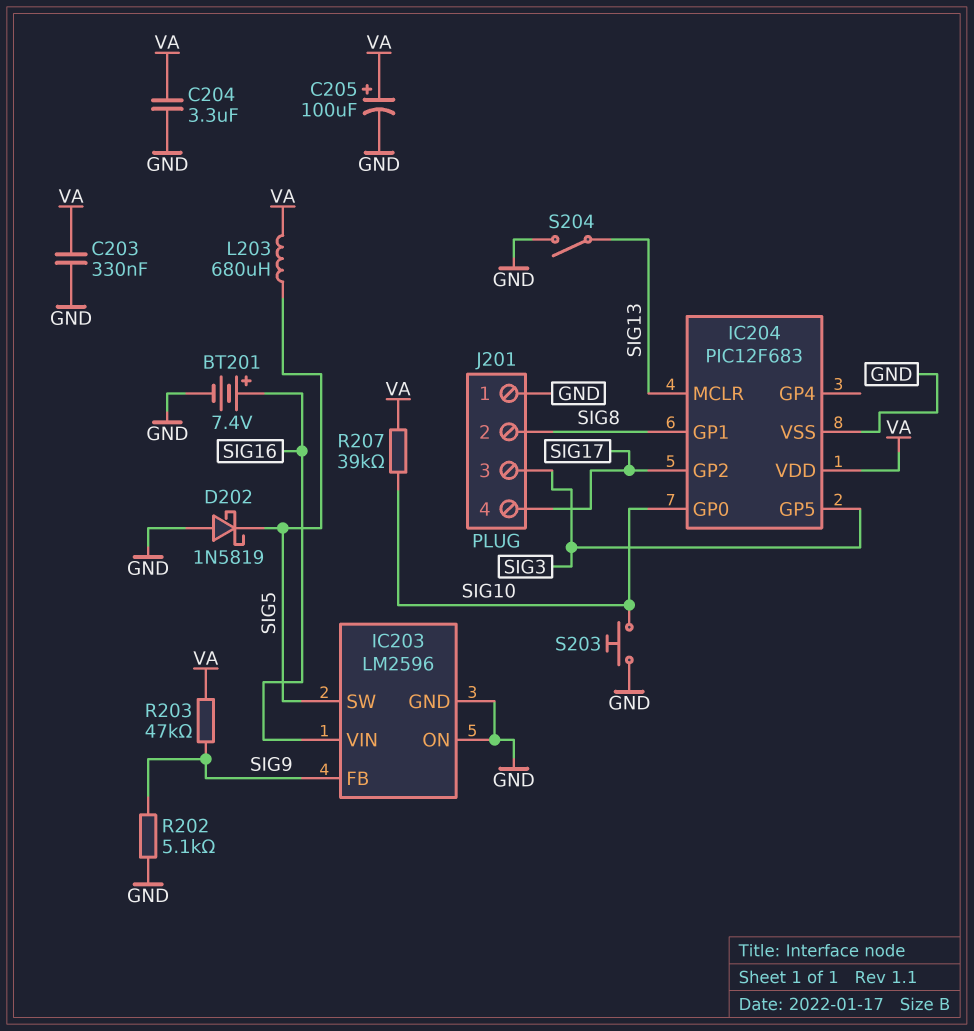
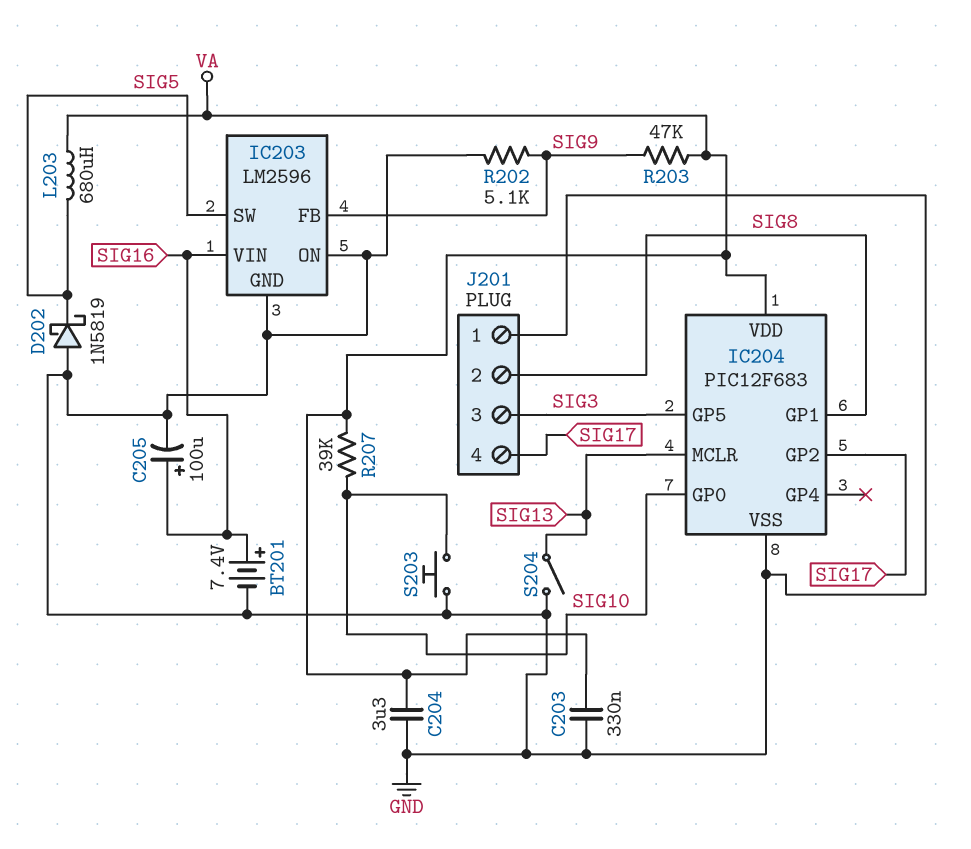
C205: 100uF (plus VA, minus GND) -> 100uF (plus SIG16, minus GND)

